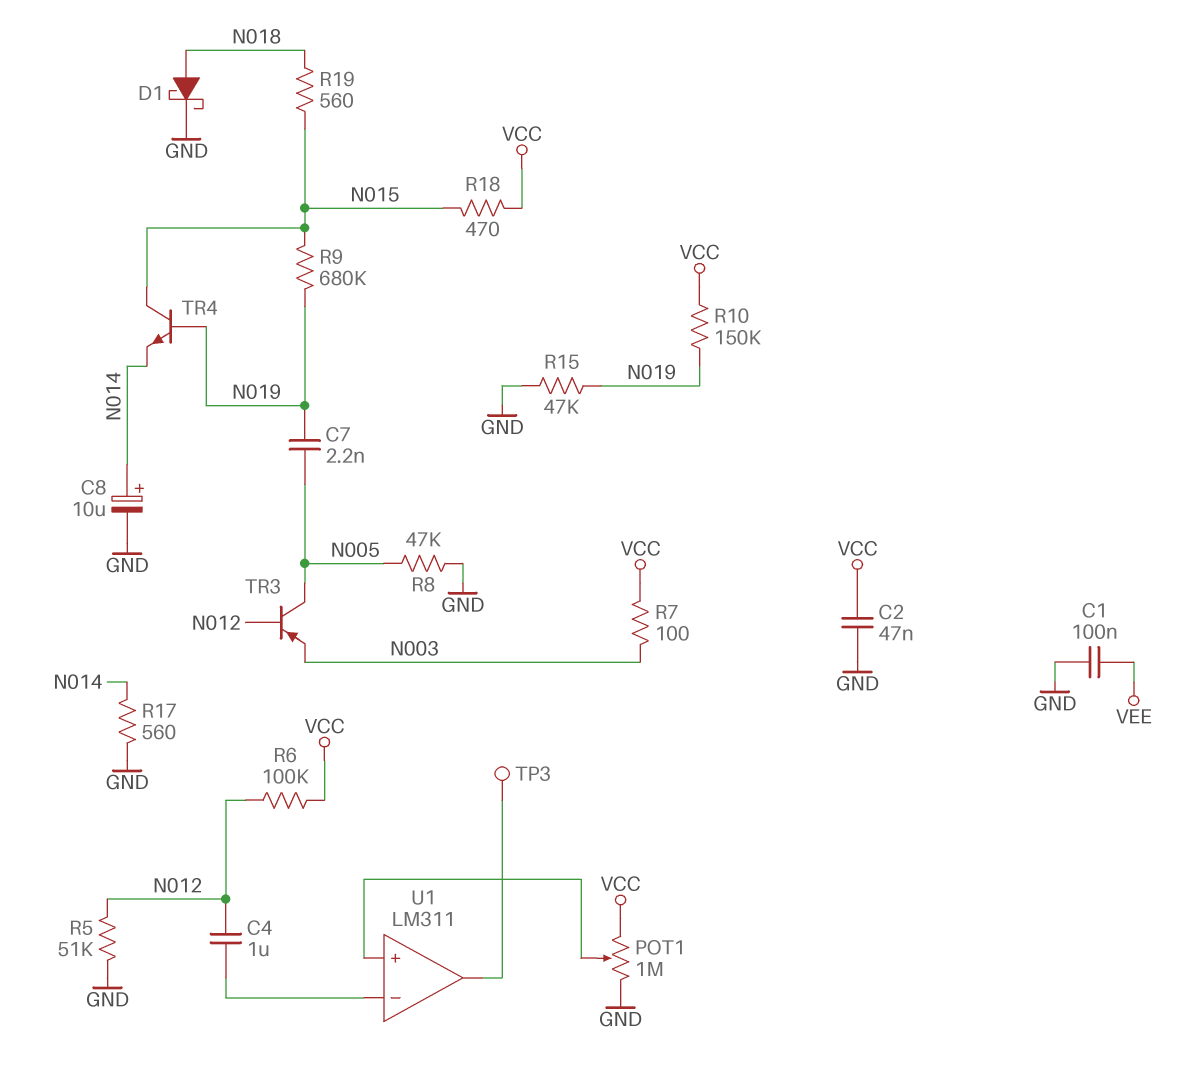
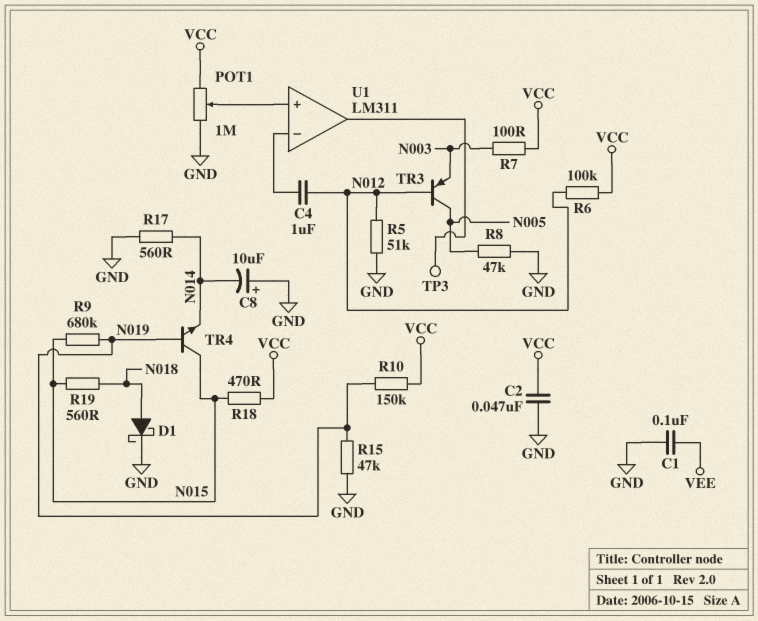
C7: 2.2nF (N005, N019) -> none
C8: 10uF (plus N014, minus GND) -> 10uF (plus GND, minus N014)

